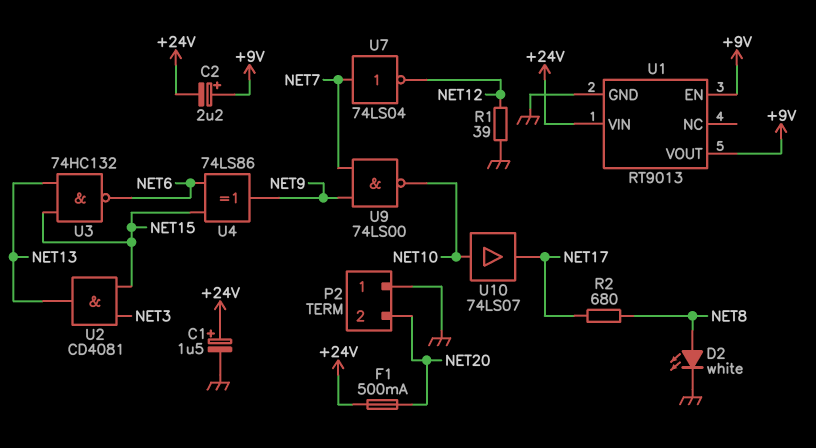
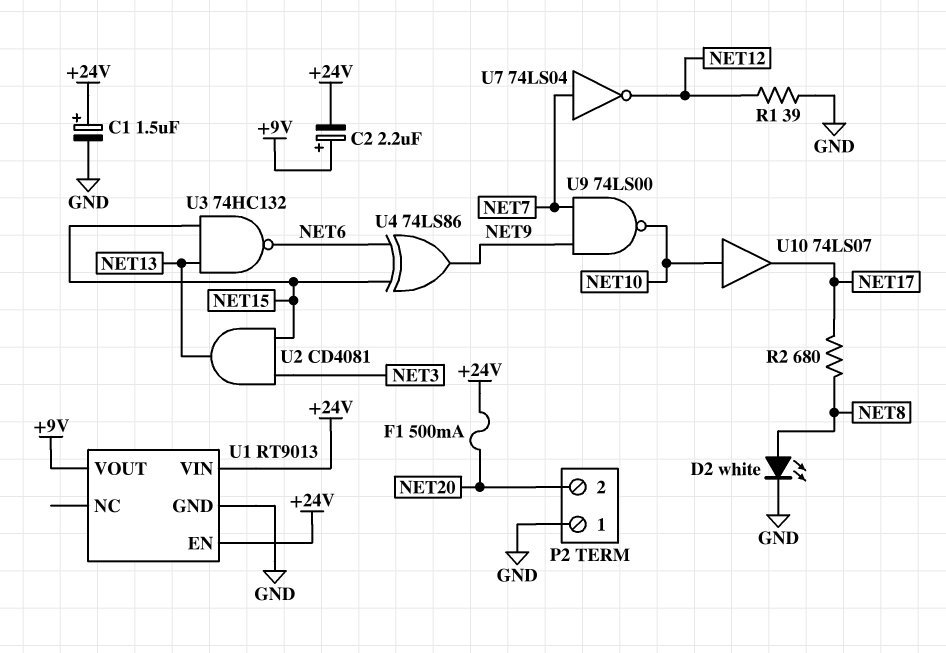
U1 pin EN: +9V -> +24V

